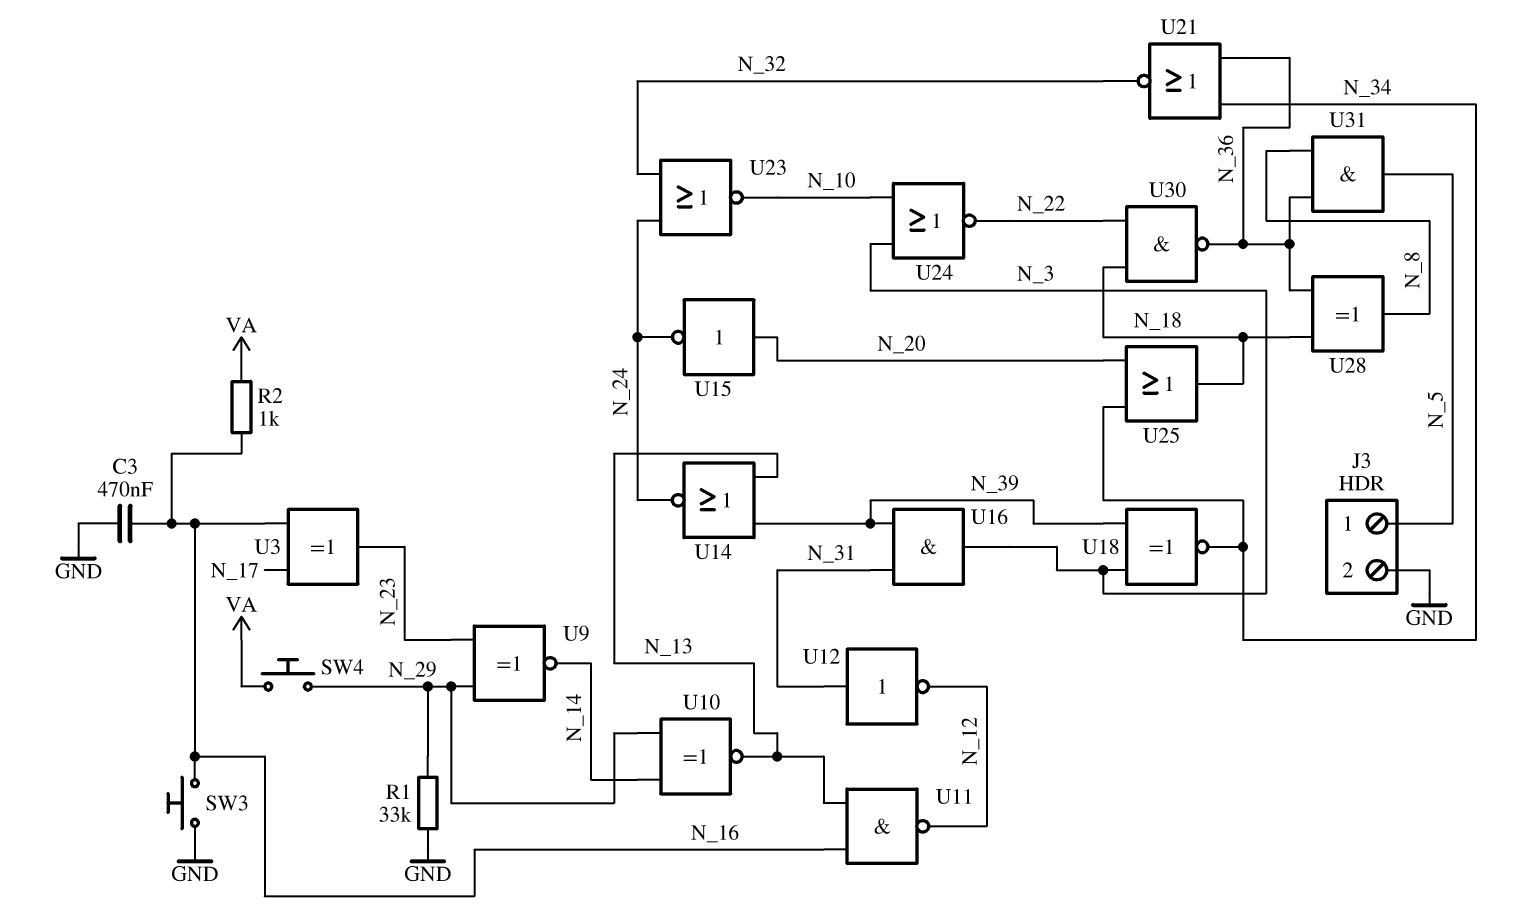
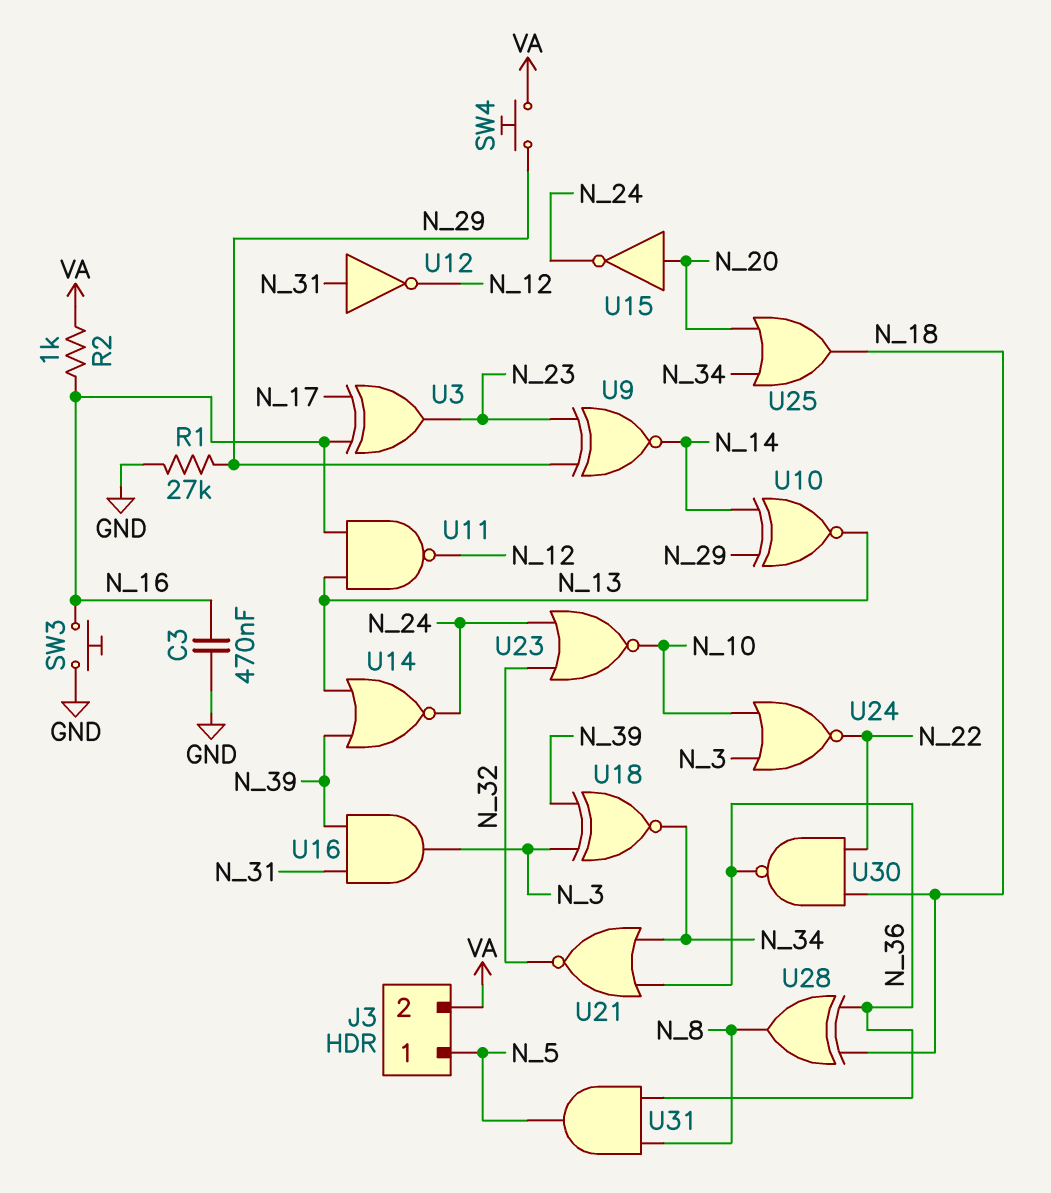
J3 pin 2: GND -> VA
R1: 33k (GND, N_29) -> 27k (GND, N_29)

